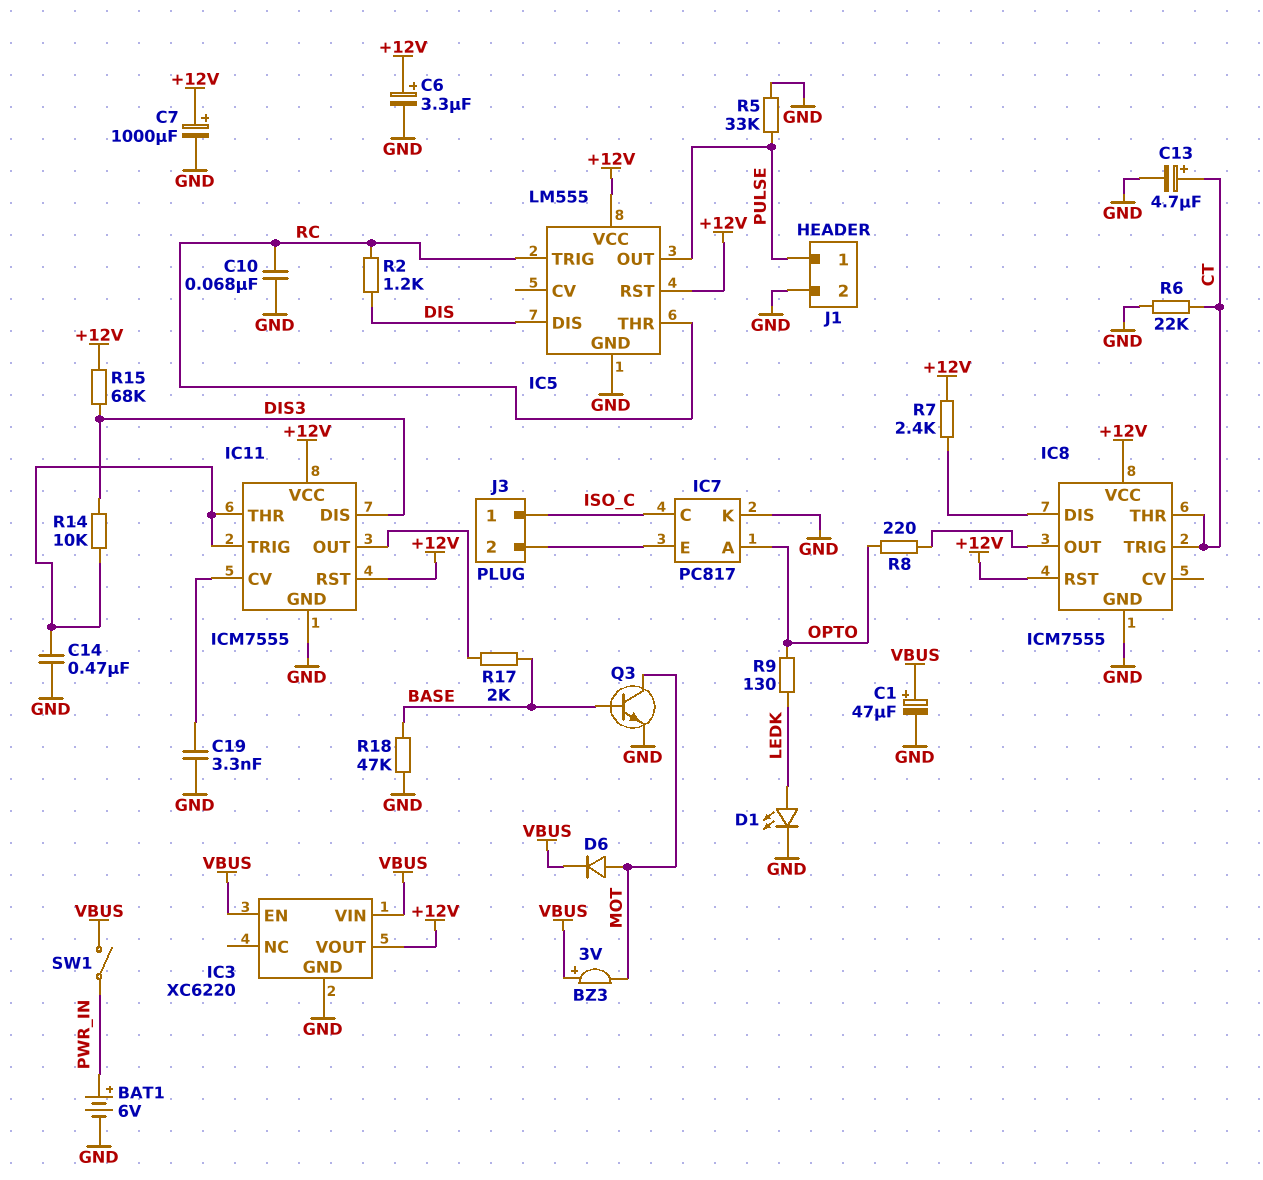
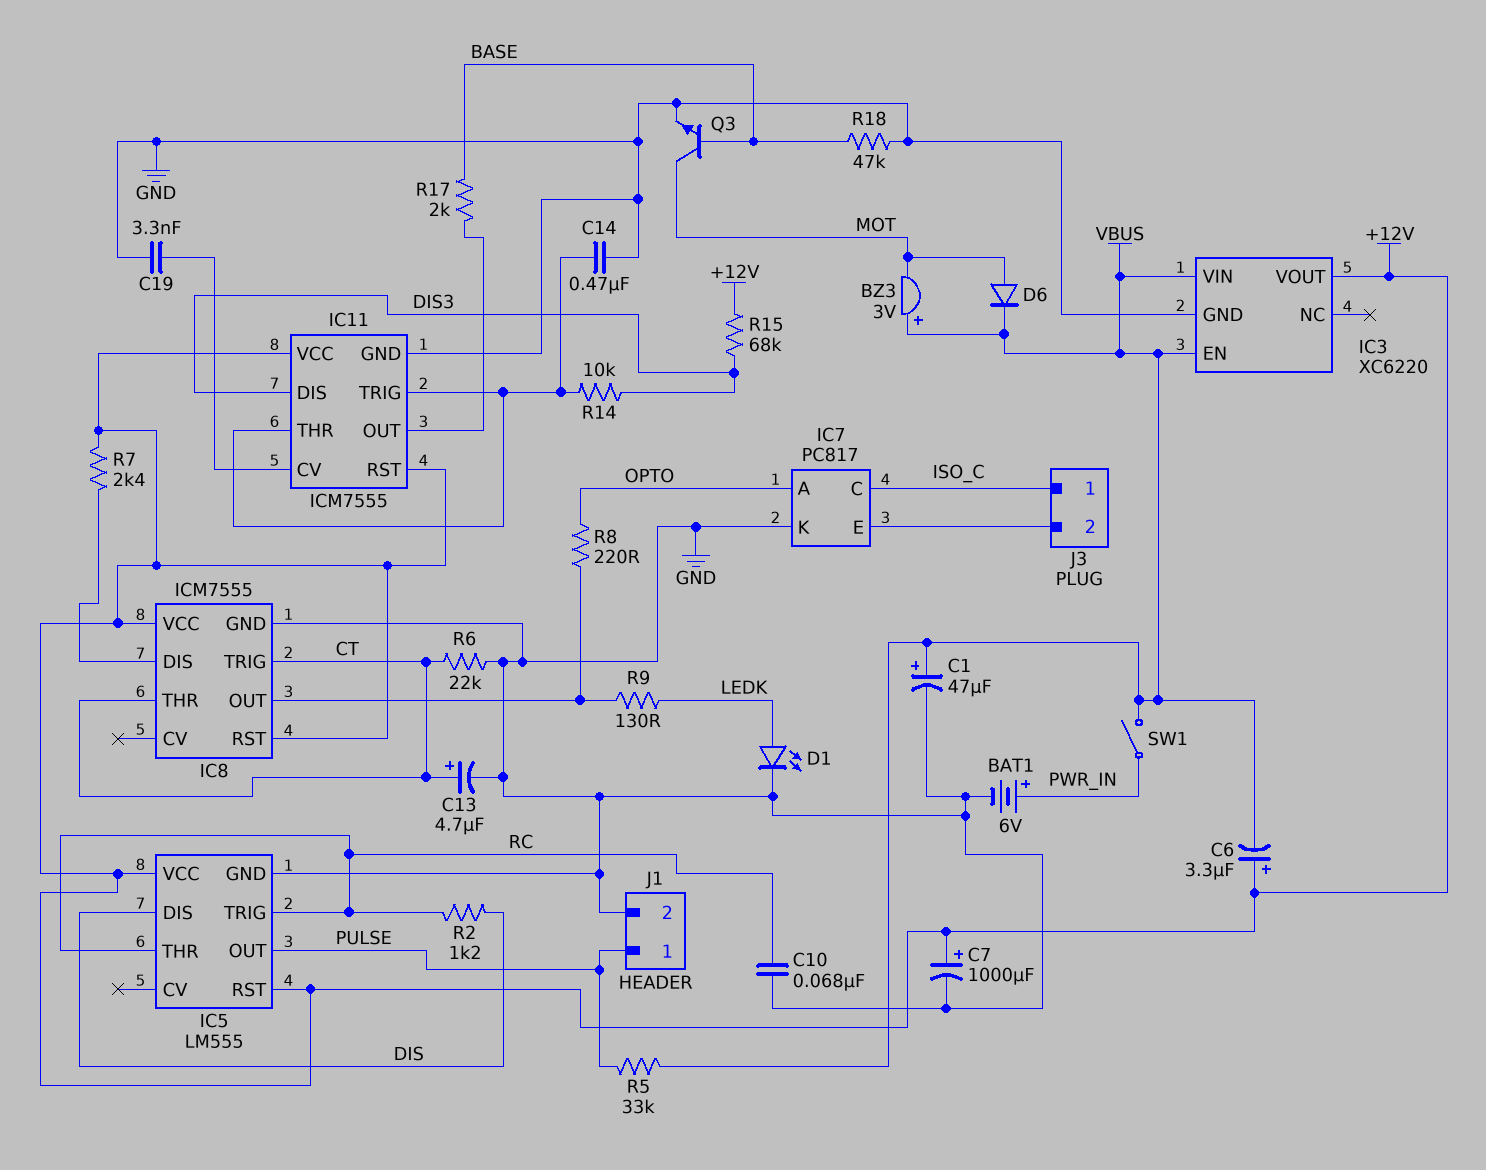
C6: 3.3uF (plus +12V, minus GND) -> 3.3uF (plus +12V, minus VBUS)
R5: 33k (GND, PULSE) -> 33k (PULSE, VBUS)
R9: 130 (LEDK, OPTO) -> 130 (IC8/OUT, LEDK)

